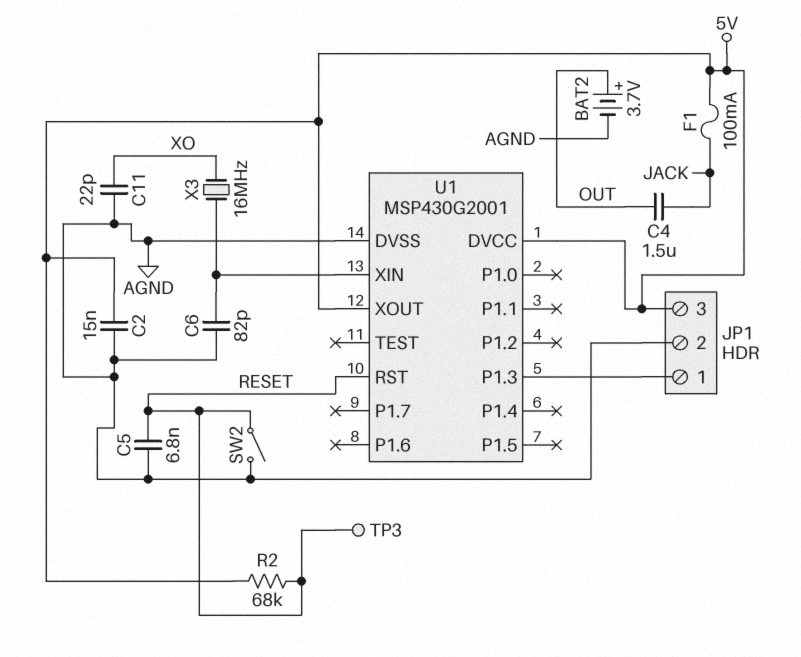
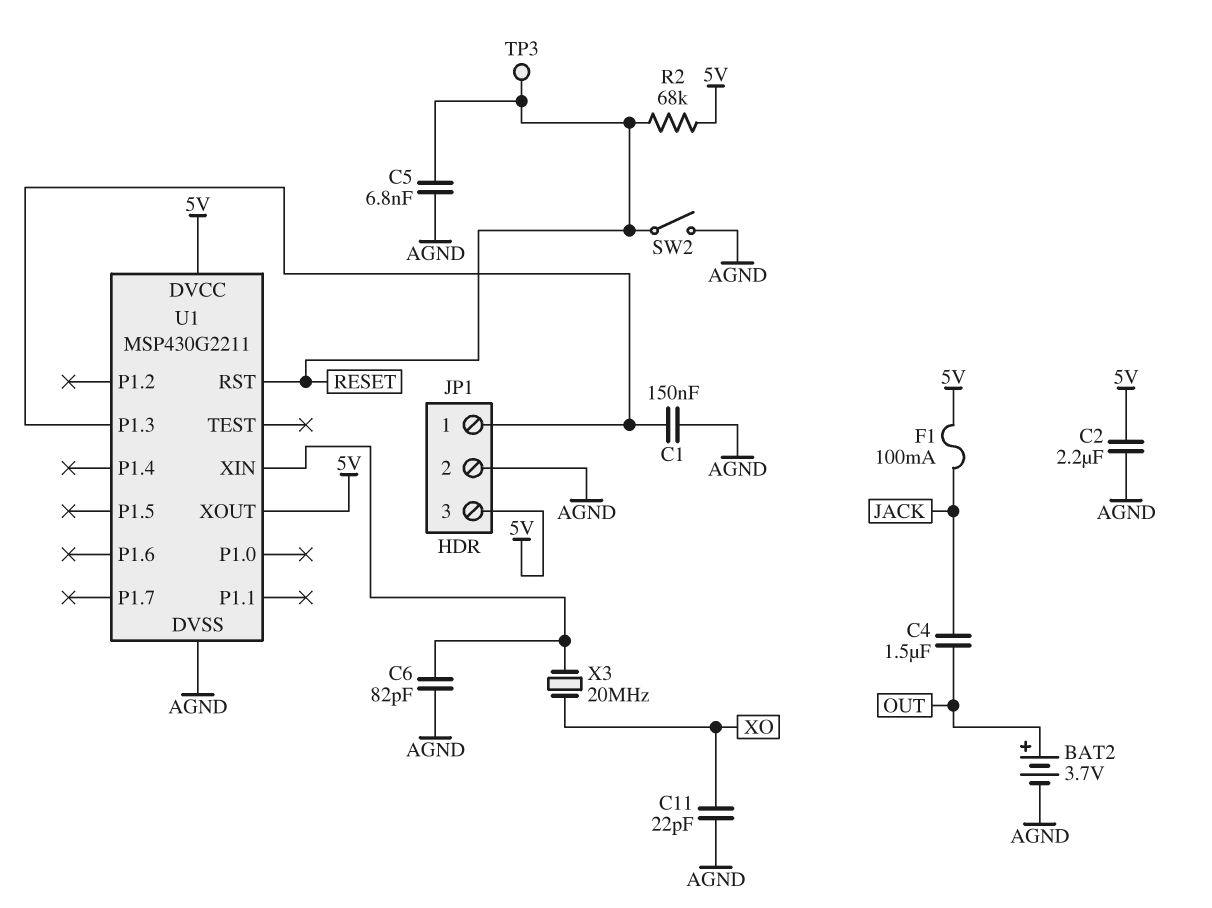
C1: none -> 150nF (AGND, JP1/1)
C2: 15nF (5V, AGND) -> 2.2uF (5V, AGND)
U1: MSP430G2001 -> MSP430G2211
X3: 16MHz (U1/XIN, XO) -> 20MHz (U1/XIN, XO)

